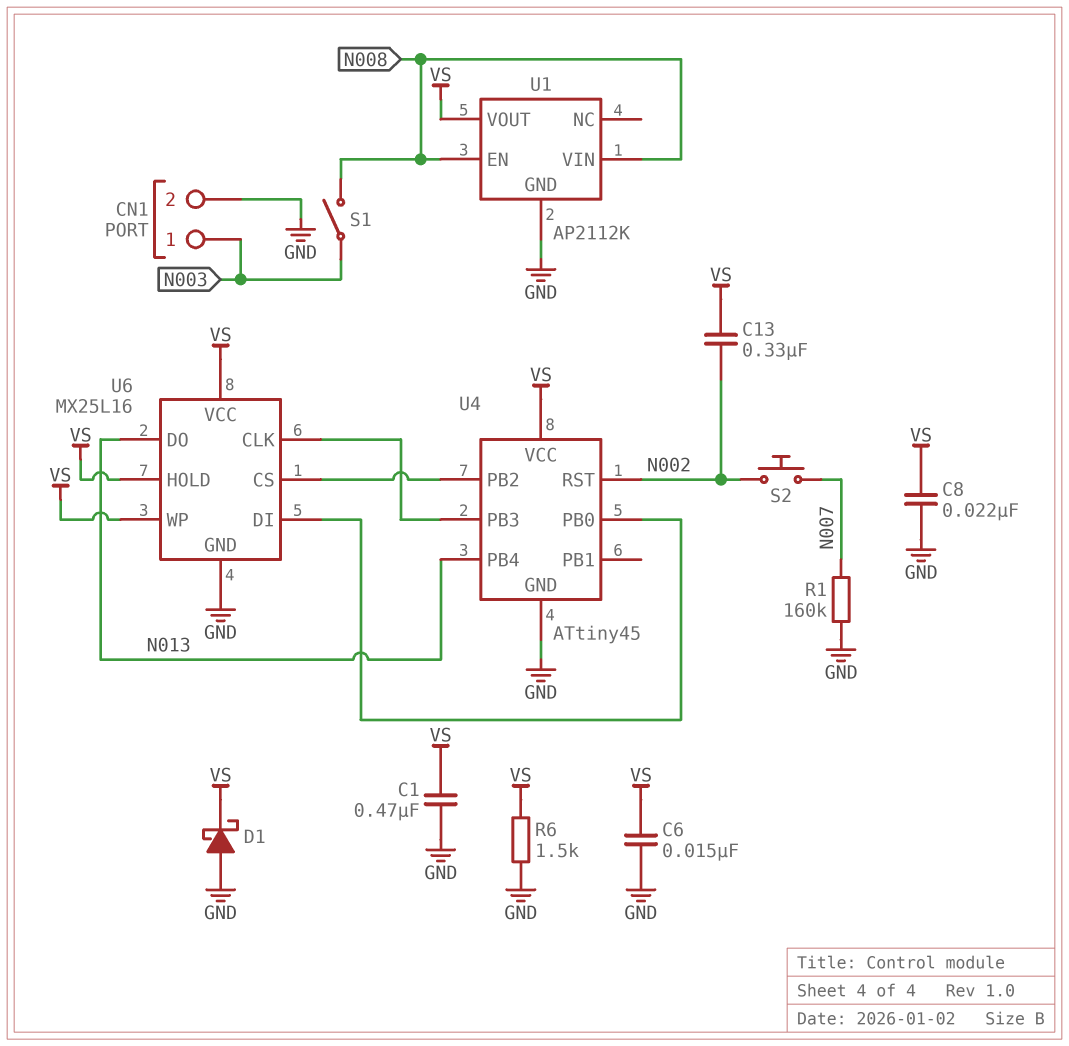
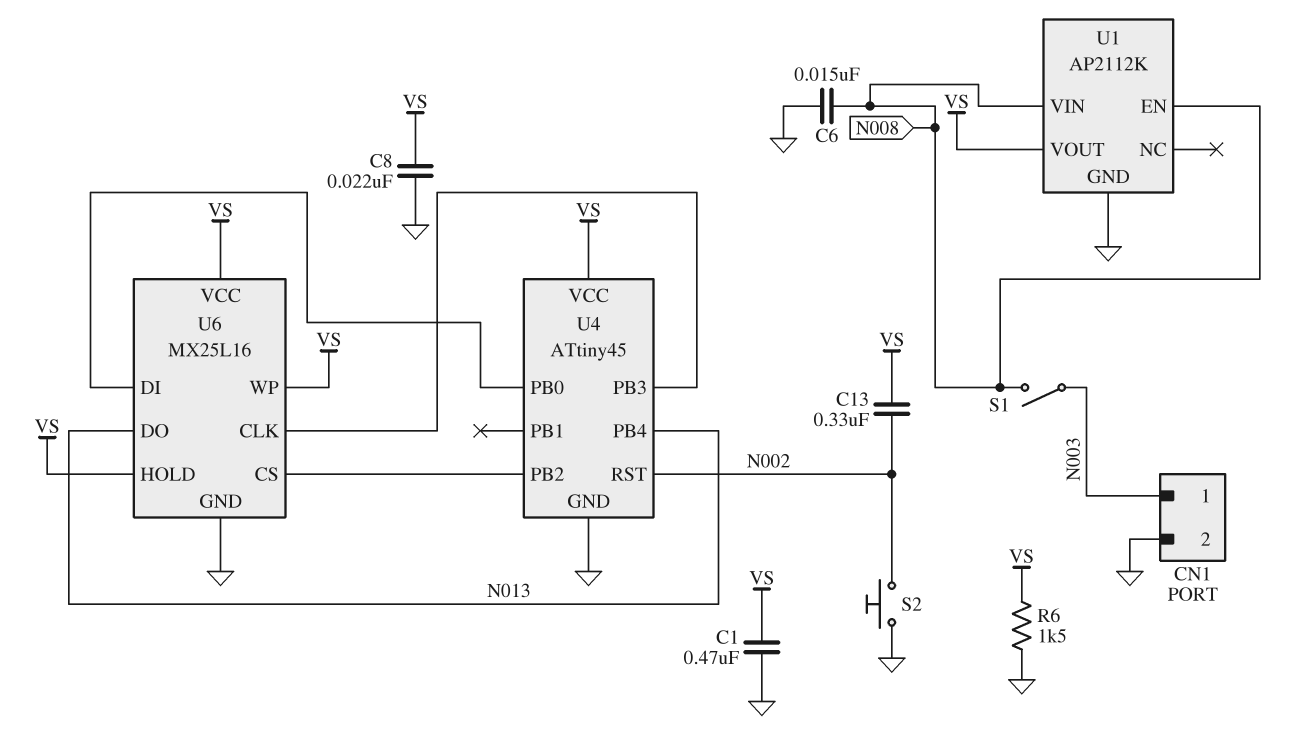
C6: 15nF (GND, VS) -> 15nF (GND, N008)
D1: schottky (A GND, K VS) -> none
R1: 160k (GND, N007) -> none
S2: button (N002, N007) -> button (GND, N002)

